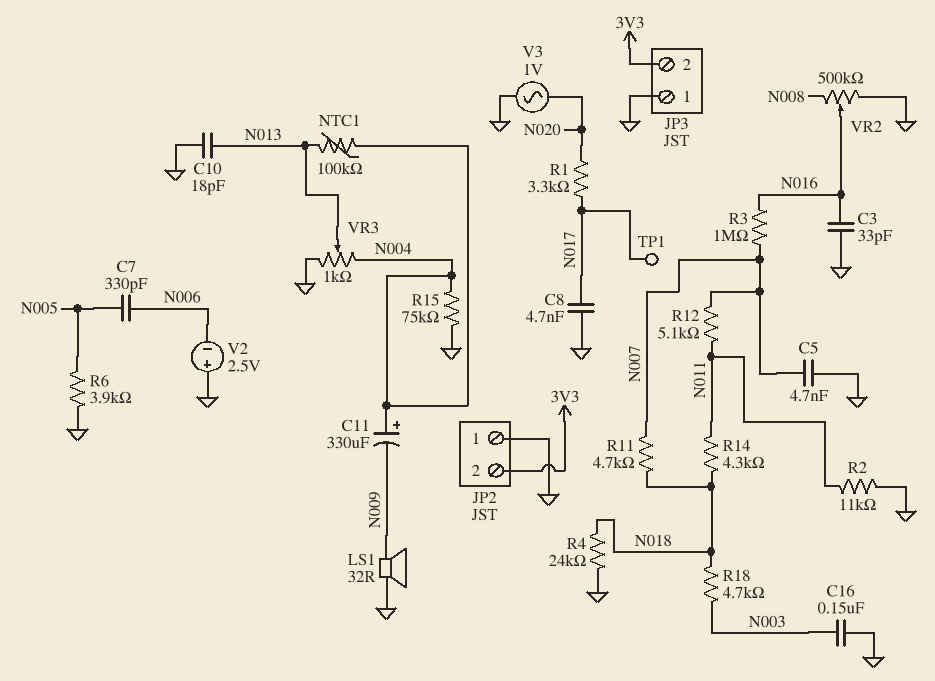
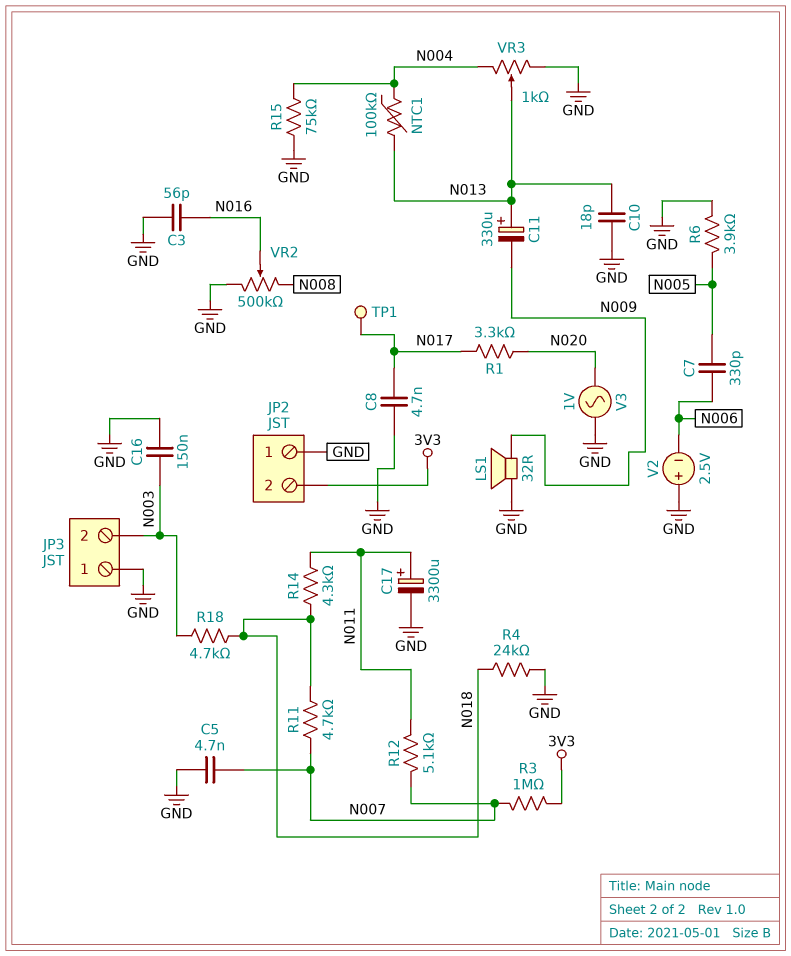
C3: 33pF (GND, N016) -> 56pF (GND, N016)
C11: 330uF (plus N004, minus N009) -> 330uF (plus N013, minus N009)
C17: none -> 3300uF (plus N011, minus GND)
JP3 pin 2: 3V3 -> N003
R2: 11k (GND, N011) -> none
R3: 1M (N007, N016) -> 1M (3V3, N007)

